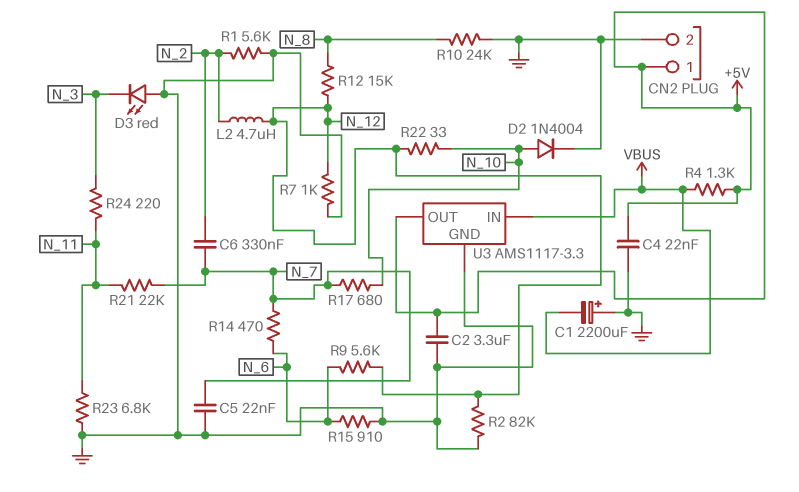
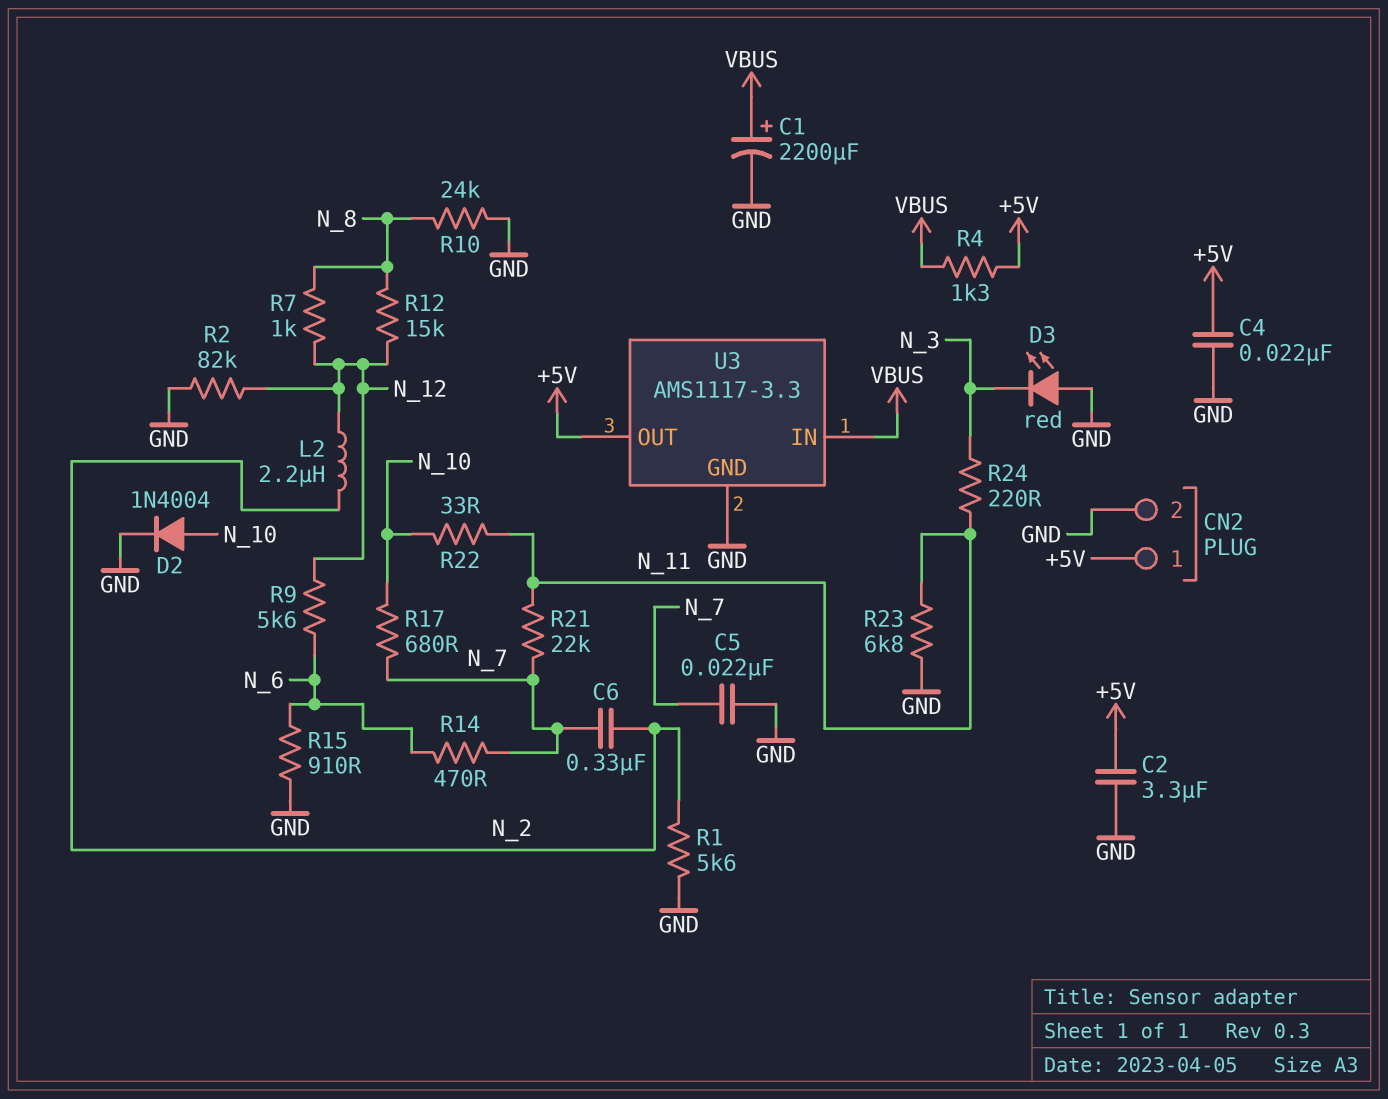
C1: 2200uF (plus GND, minus VBUS) -> 2200uF (plus VBUS, minus GND)
L2: 4.7uH (N_2, N_12) -> 2.2uH (N_2, N_12)
R7: 1k (GND, N_12) -> 1k (N_8, N_12)
R22: 33 (N_10, N_12) -> 33 (N_10, N_11)

